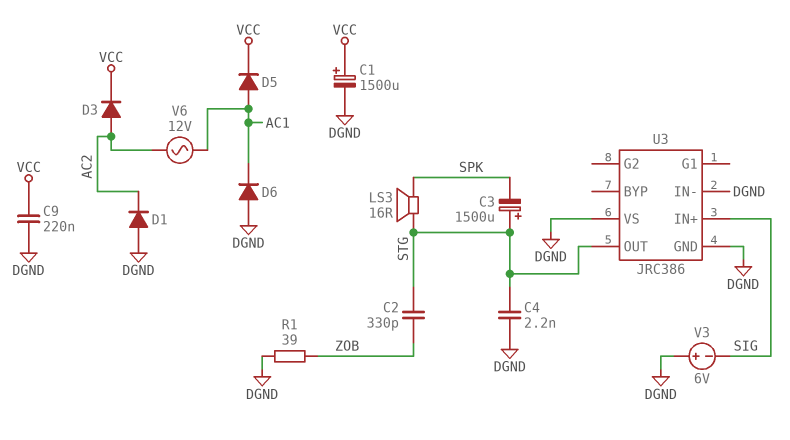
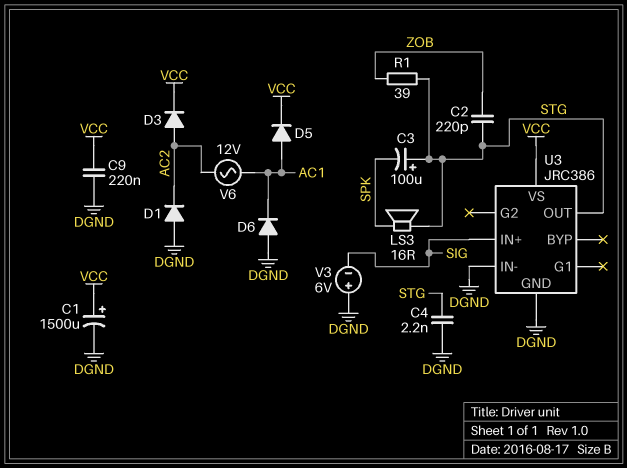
C2: 330pF (STG, ZOB) -> 220pF (STG, ZOB)
C3: 1500uF (plus STG, minus SPK) -> 100uF (plus STG, minus SPK)
R1: 39 (DGND, ZOB) -> 39 (STG, ZOB)
U3 pin VS: DGND -> VCC

